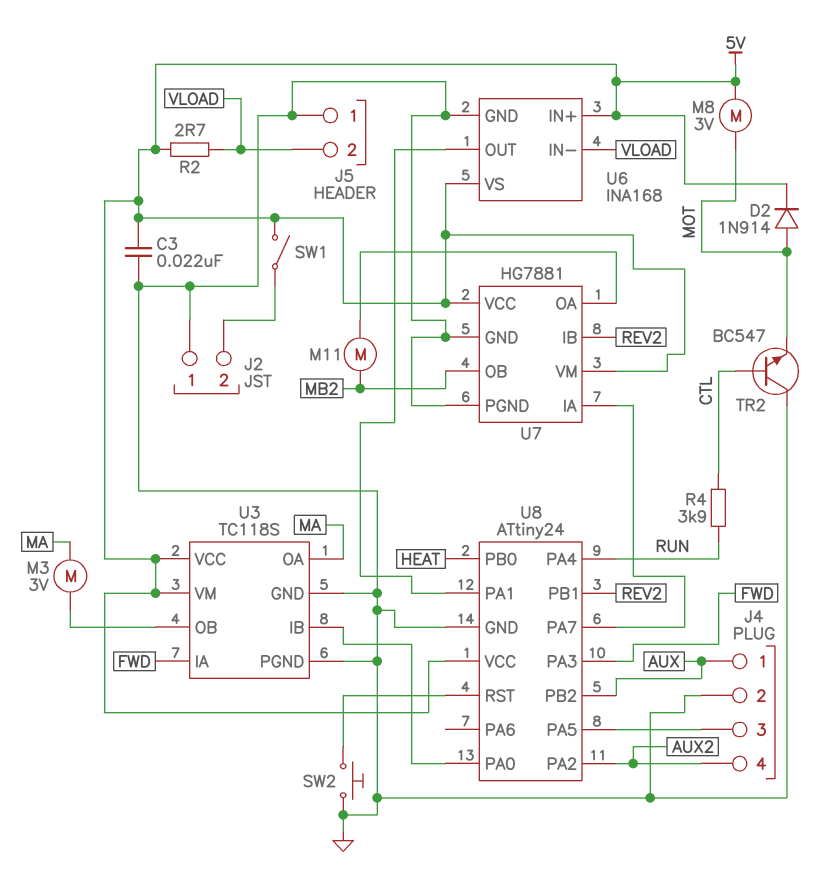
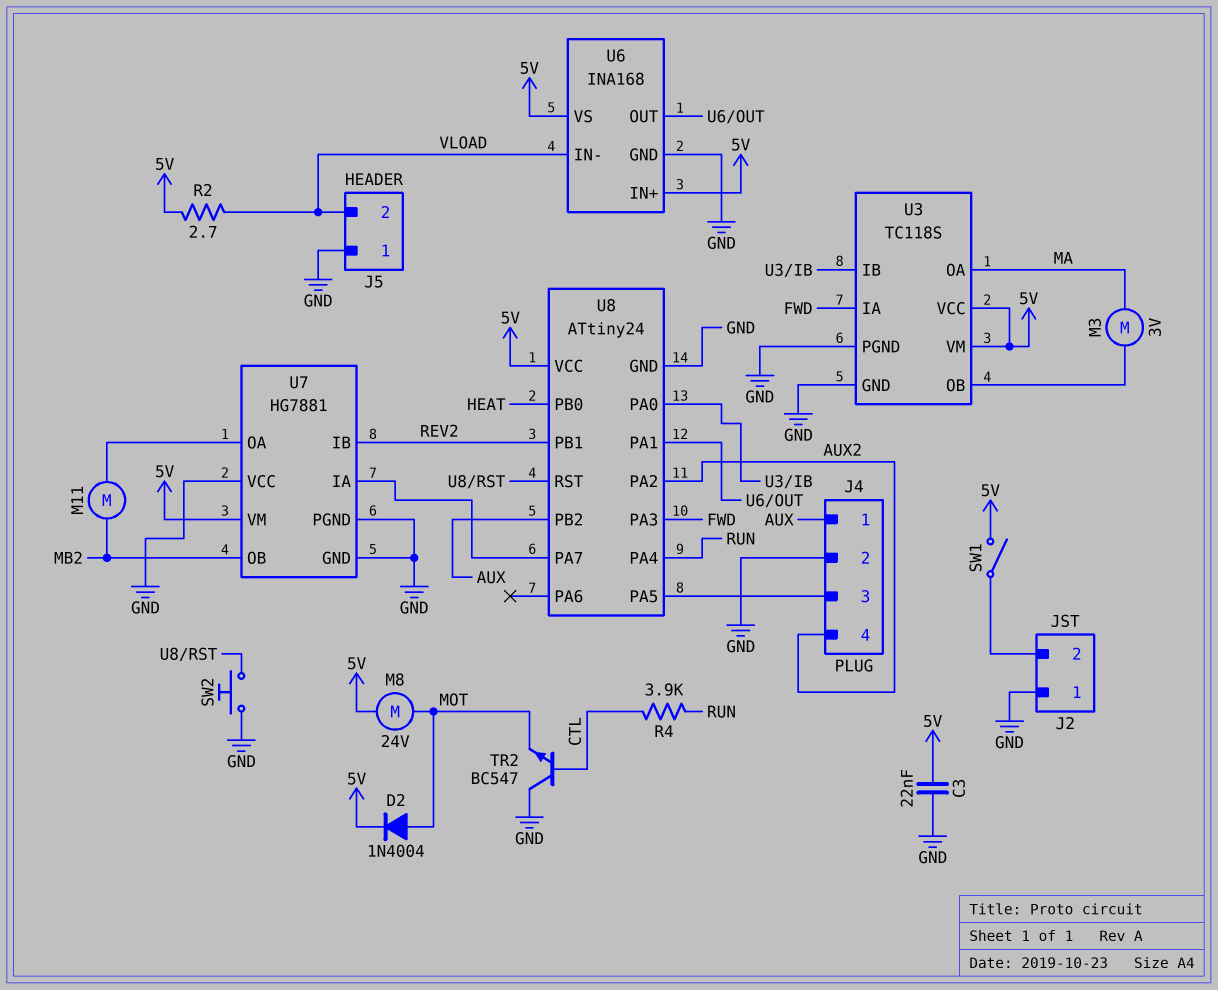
D2: diode 1N914 (A MOT, K 5V) -> diode 1N4004 (A MOT, K 5V)
M8: motor 3V (5V, MOT) -> motor 24V (5V, MOT)
U7 pin VCC: 5V -> GND

